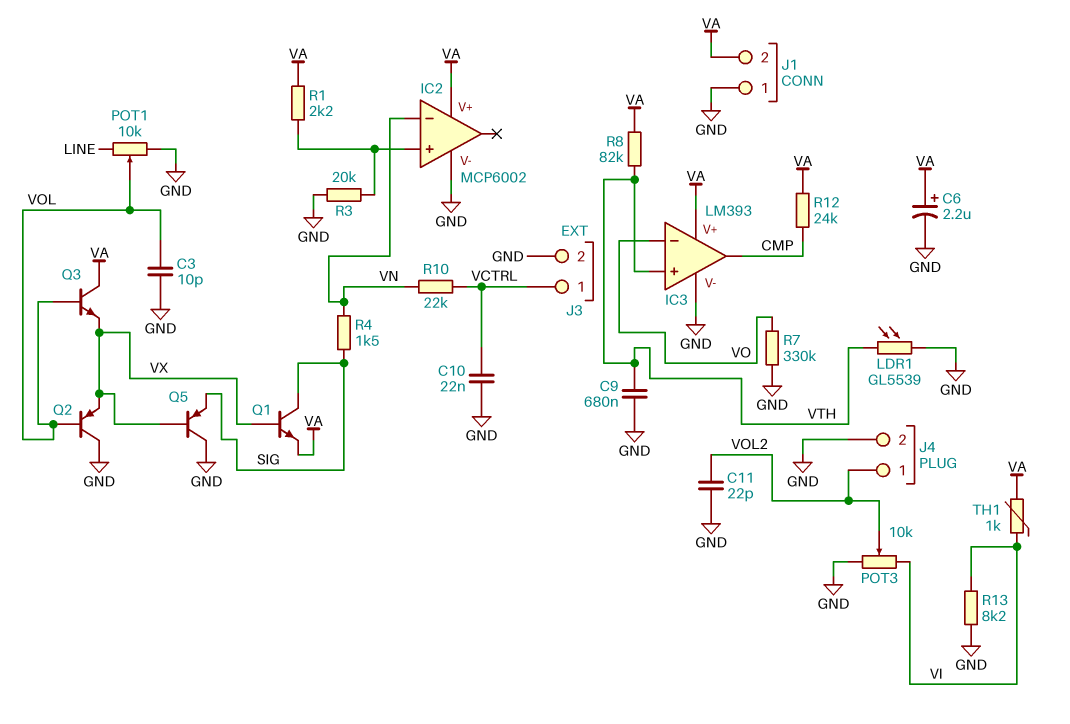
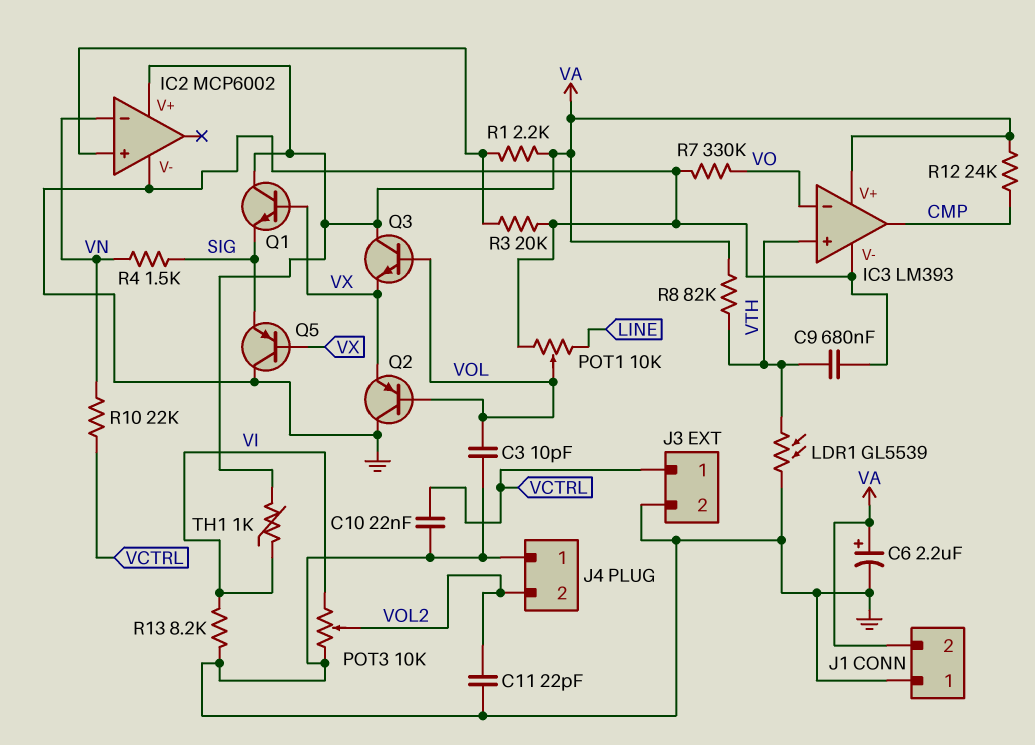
J4 pin 1: VOL2 -> GND
J4 pin 2: GND -> VOL2
Q1: NPN (B VX, C SIG, E VA) -> NPN (B VX, C VA, E SIG)

